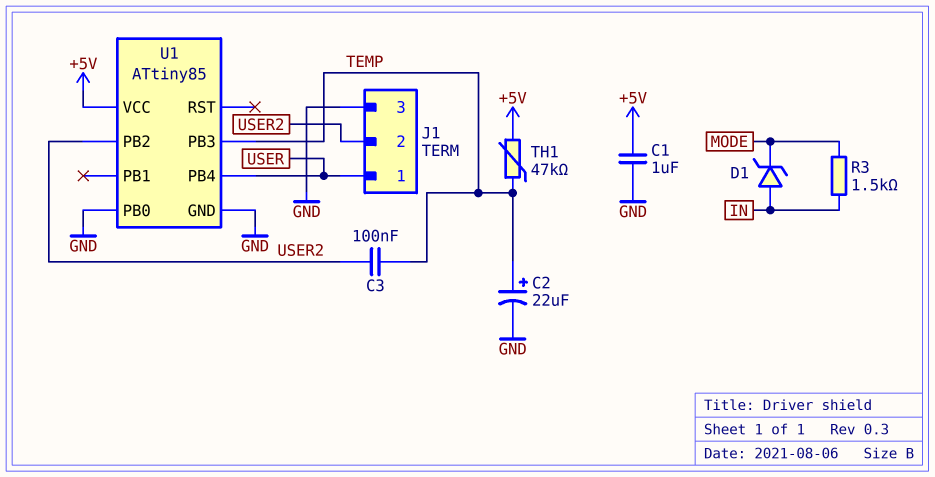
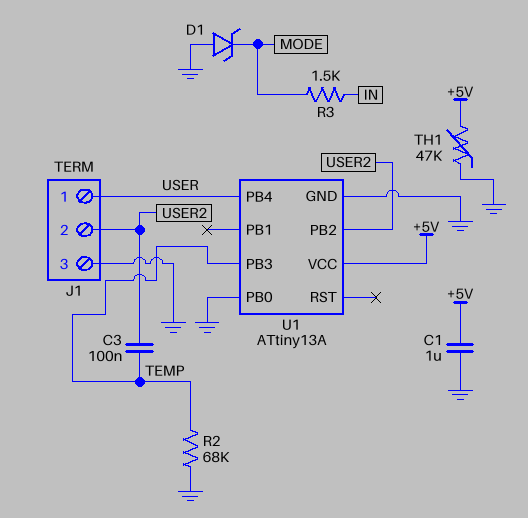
C2: 22uF (plus TEMP, minus GND) -> none
D1: zener (A IN, K MODE) -> zener (A GND, K MODE)
R2: none -> 68k (GND, TEMP)
TH1: 47k (+5V, TEMP) -> 47k (+5V, GND)
U1: ATtiny85 -> ATtiny13A

